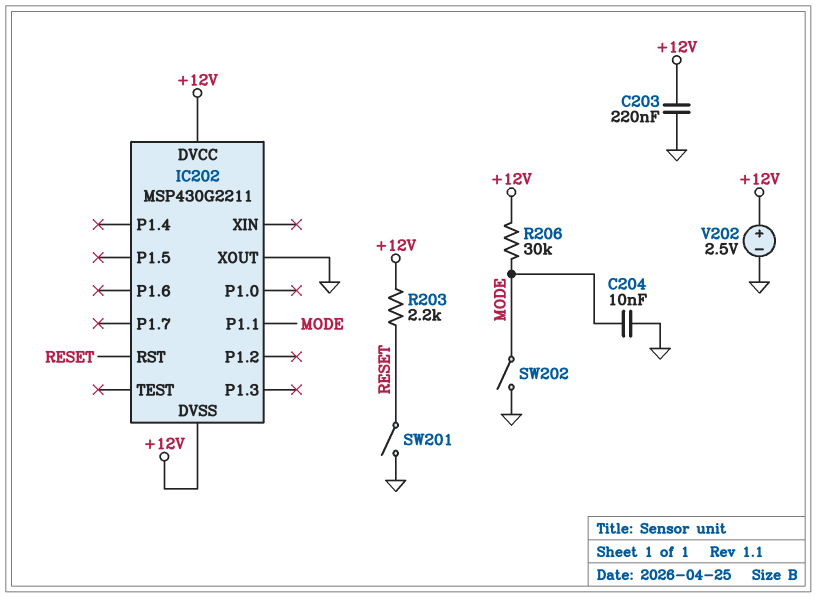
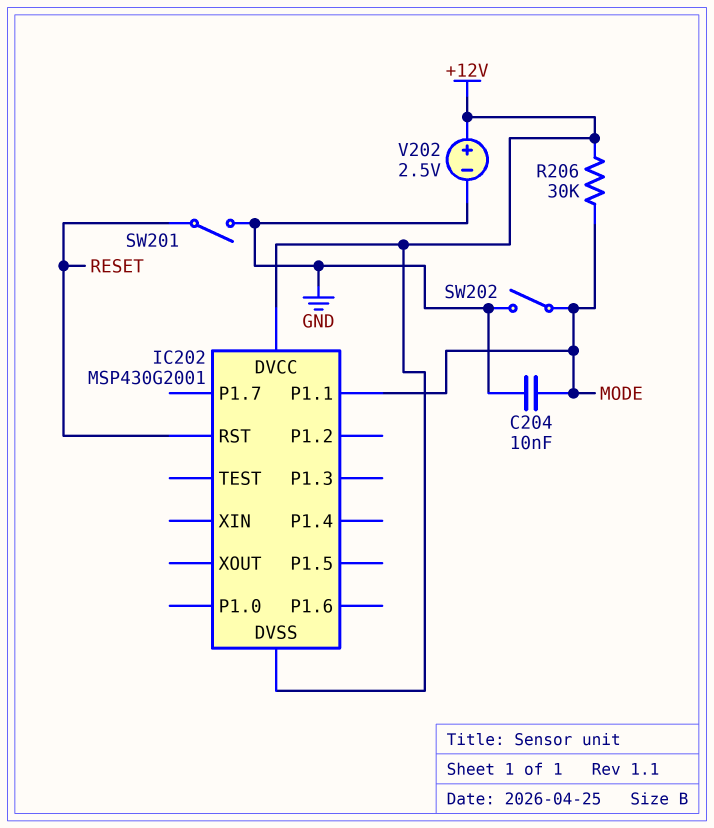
C203: 220nF (+12V, GND) -> none
IC202: MSP430G2211 -> MSP430G2001
IC202 pin XOUT: GND -> none
R203: 2.2k (+12V, RESET) -> none

